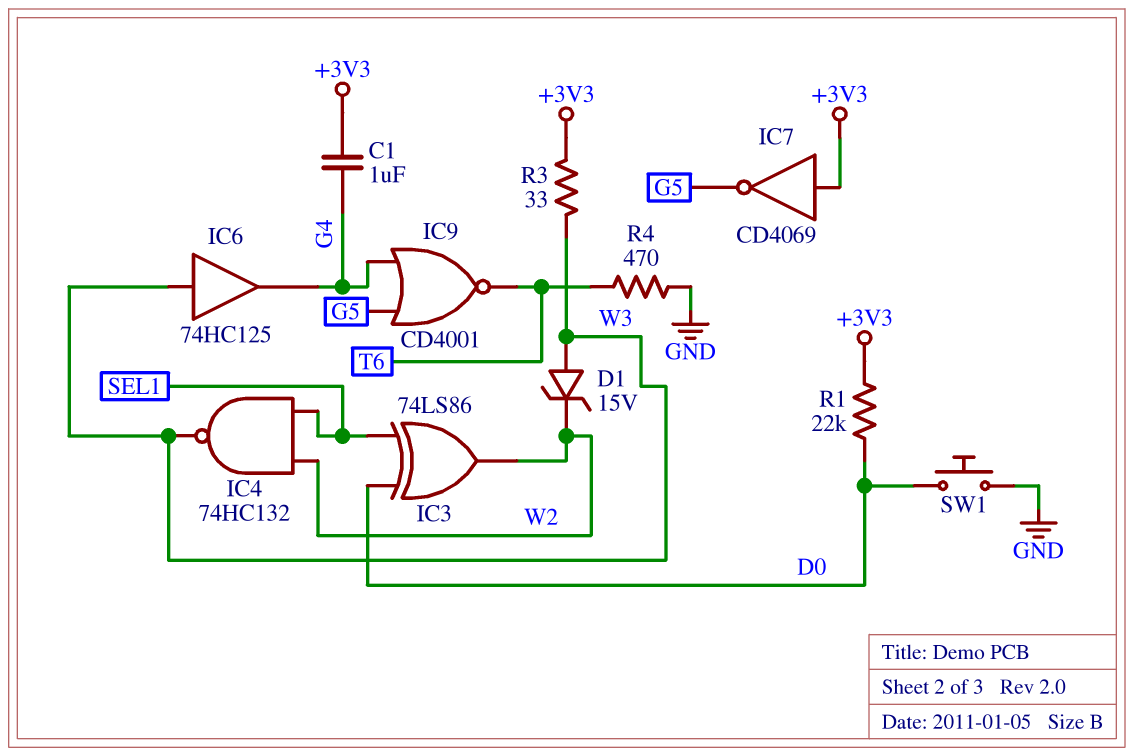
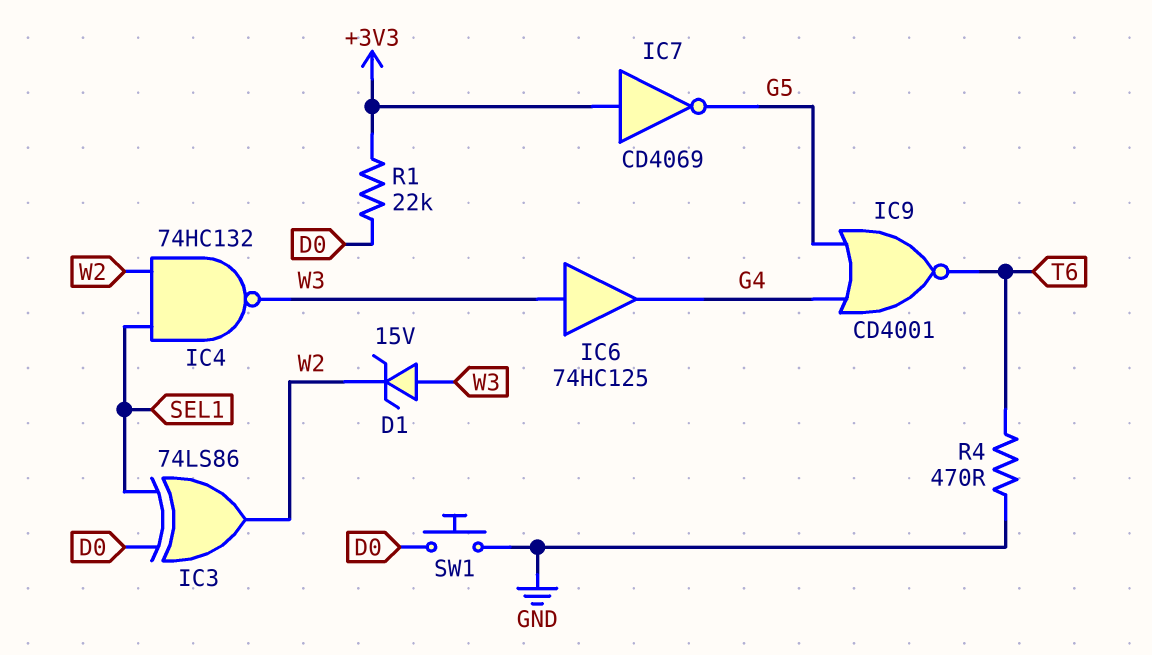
C1: 1uF (+3V3, G4) -> none
R3: 33 (+3V3, W3) -> none

